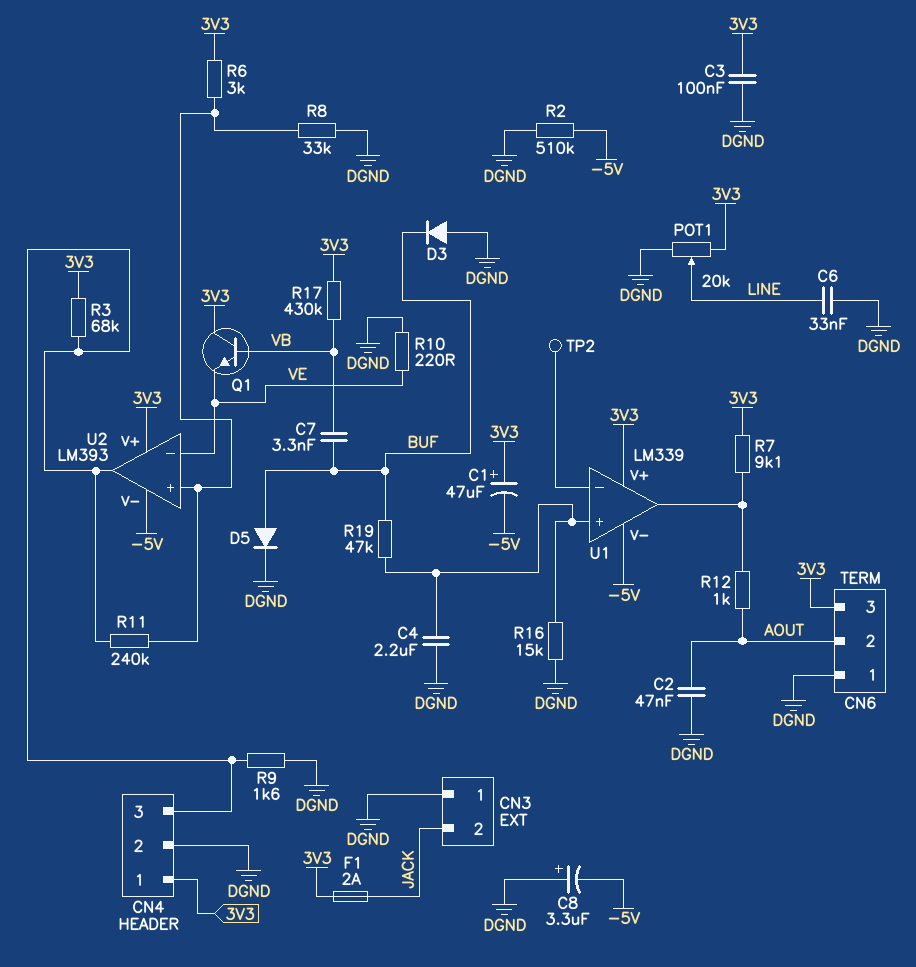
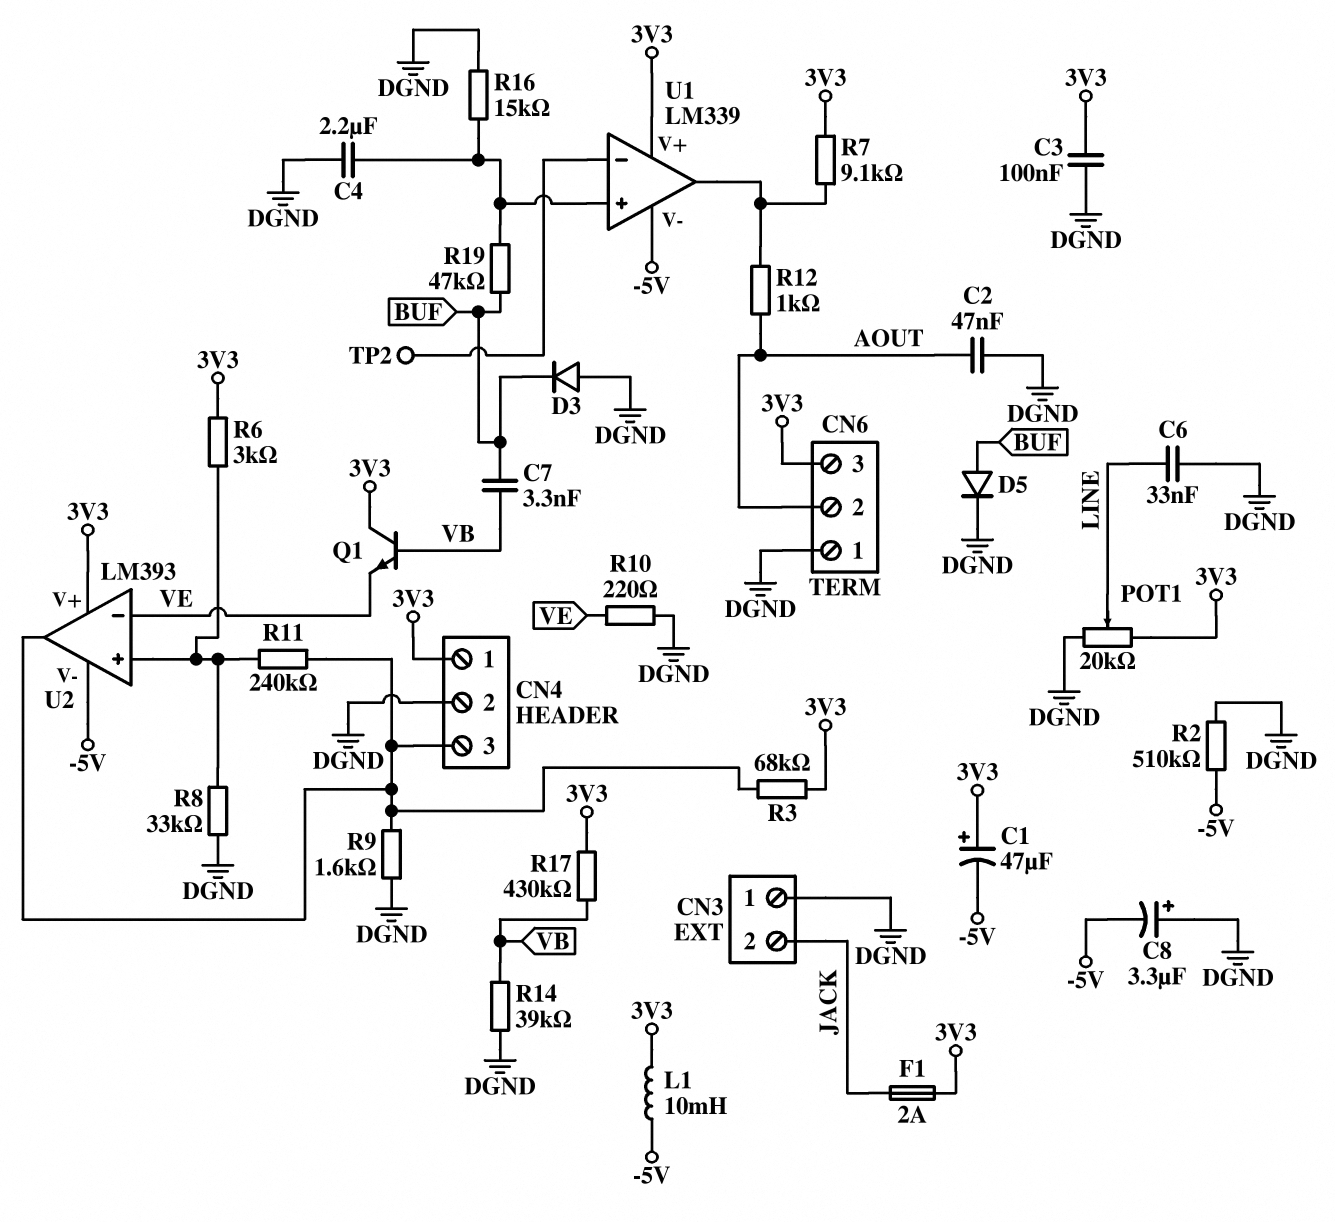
L1: none -> 10mH (-5V, 3V3)
R14: none -> 39k (DGND, VB)

